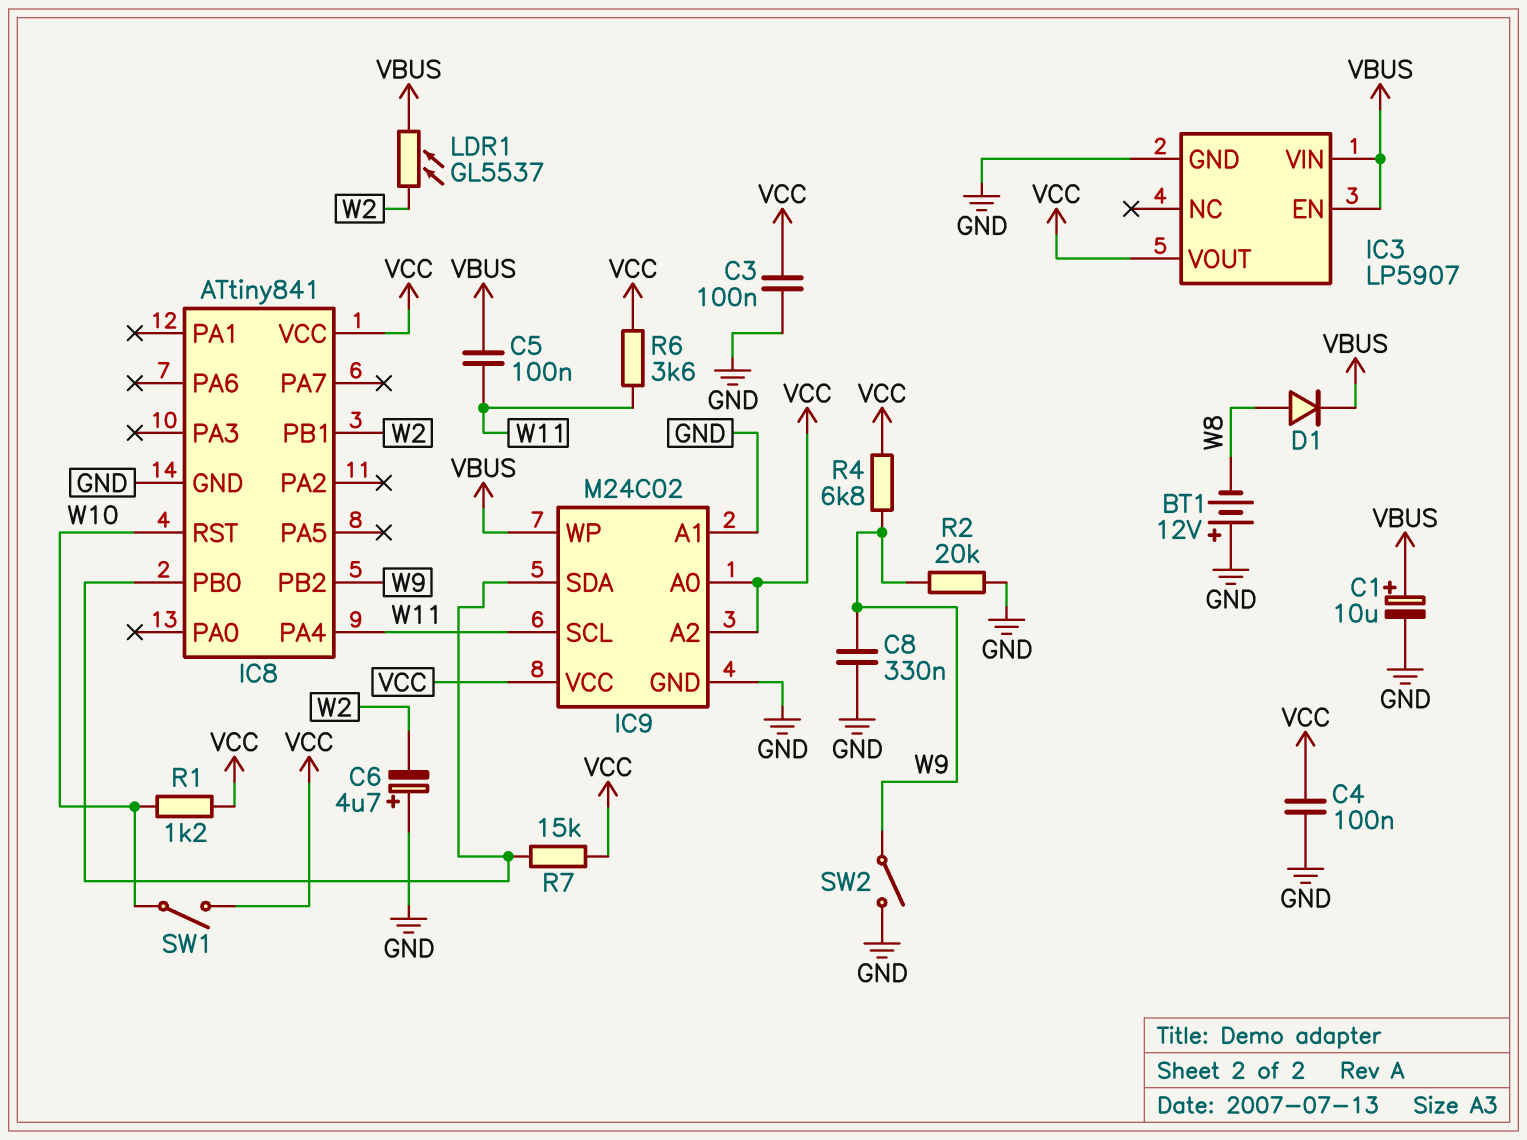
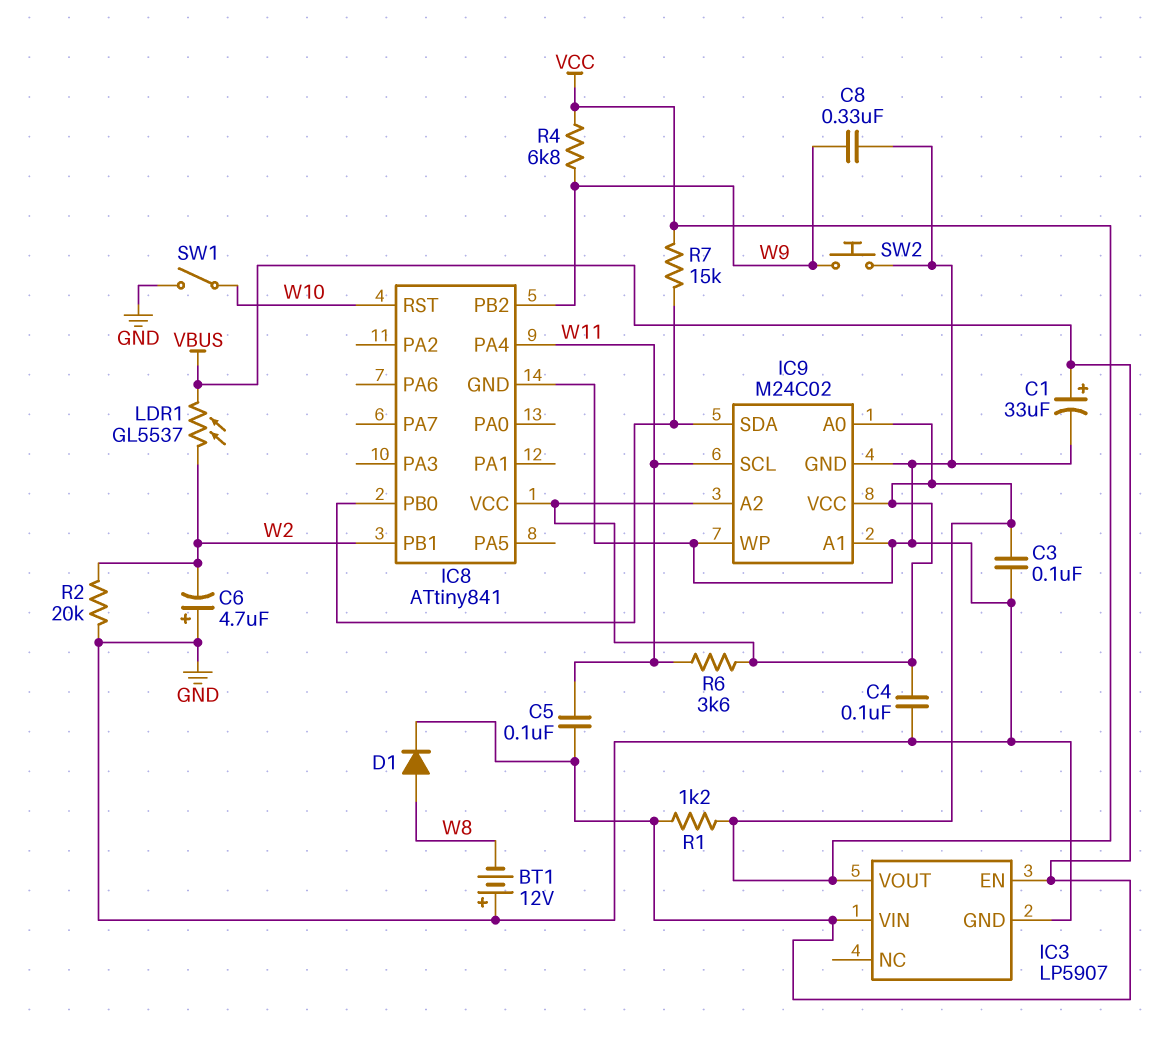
C1: 10uF (plus VBUS, minus GND) -> 33uF (plus VBUS, minus GND)
IC9 pin WP: VBUS -> GND
R1: 1.2k (VCC, W10) -> 1.2k (VBUS, VCC)
R2: 20k (GND, W9) -> 20k (GND, W2)
SW1: switch (VCC, W10) -> switch (GND, W10)
SW2: switch (GND, W9) -> button (GND, W9)

